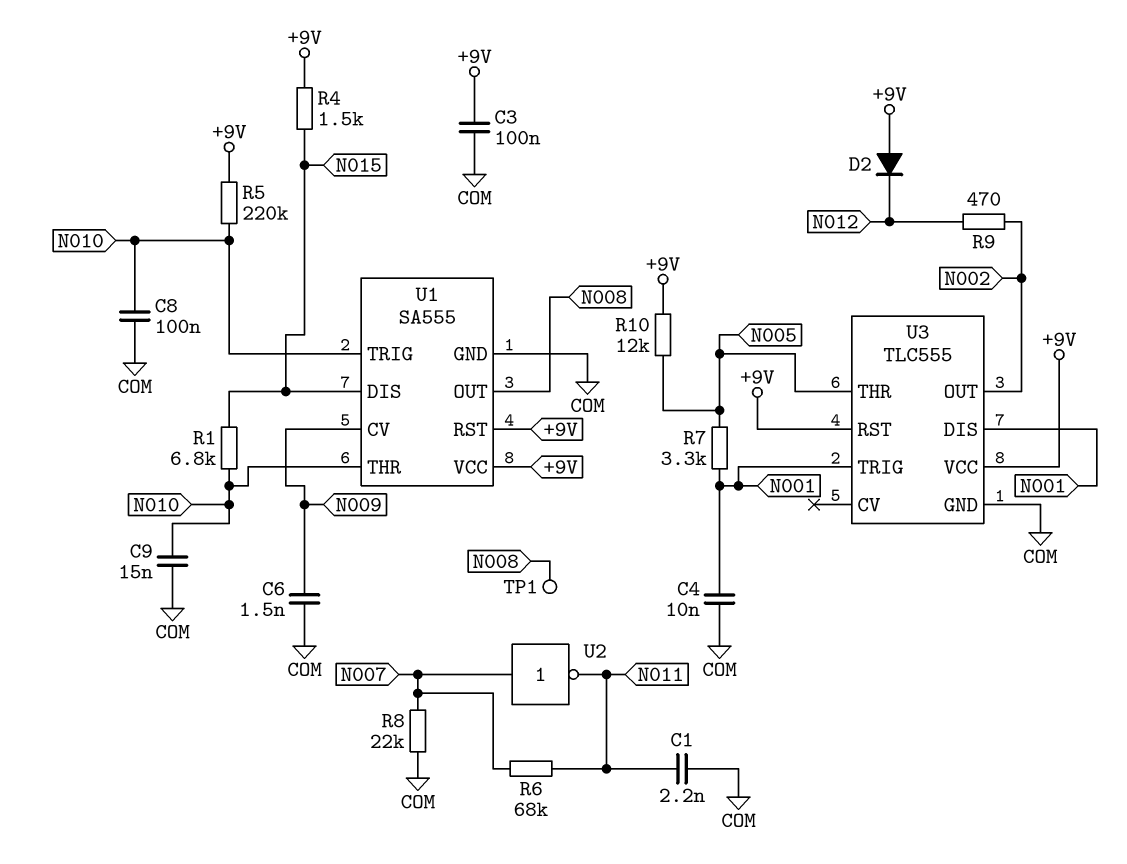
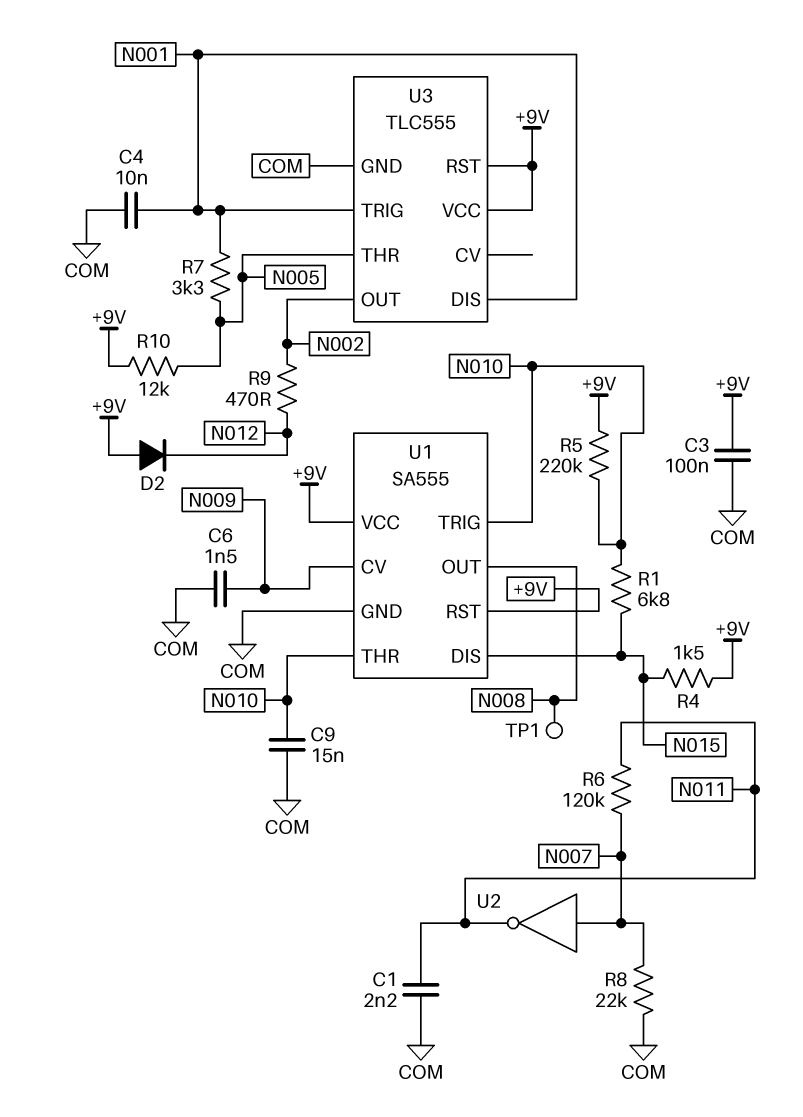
C8: 100nF (COM, N010) -> none
R6: 68k (N007, N011) -> 120k (N007, N011)

